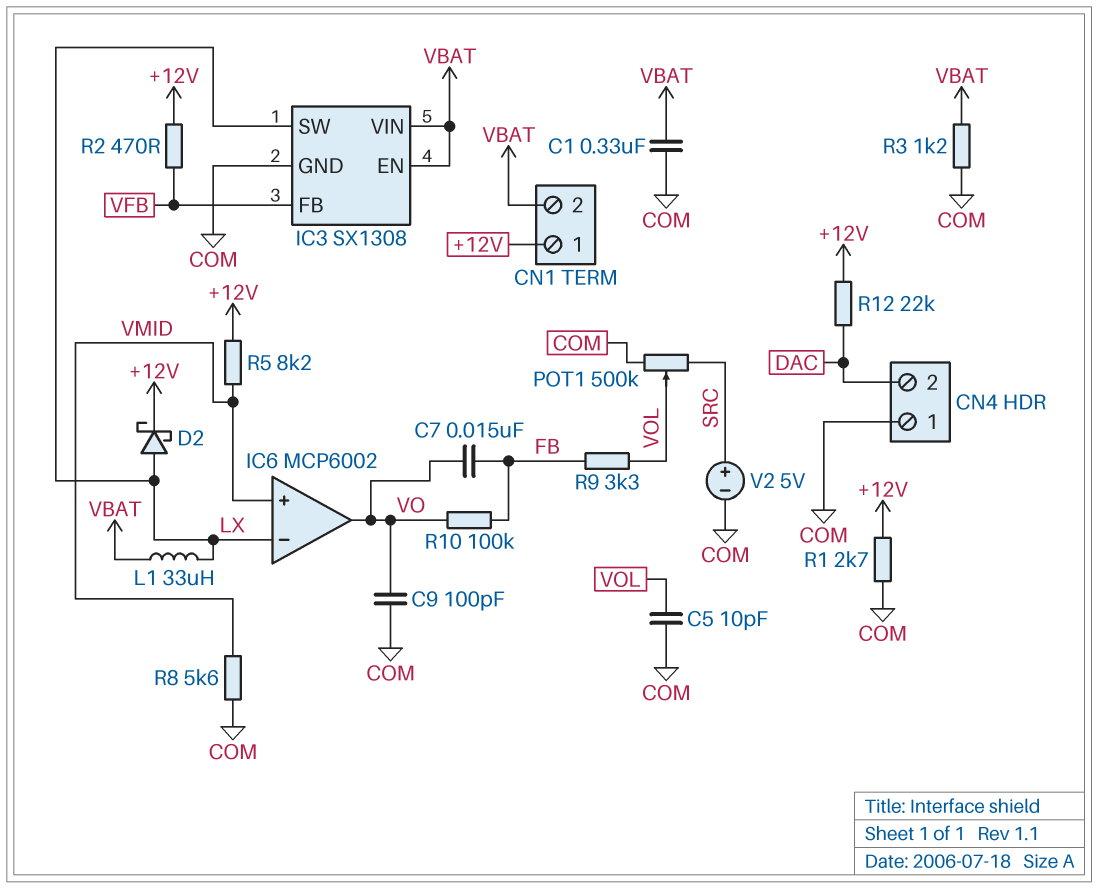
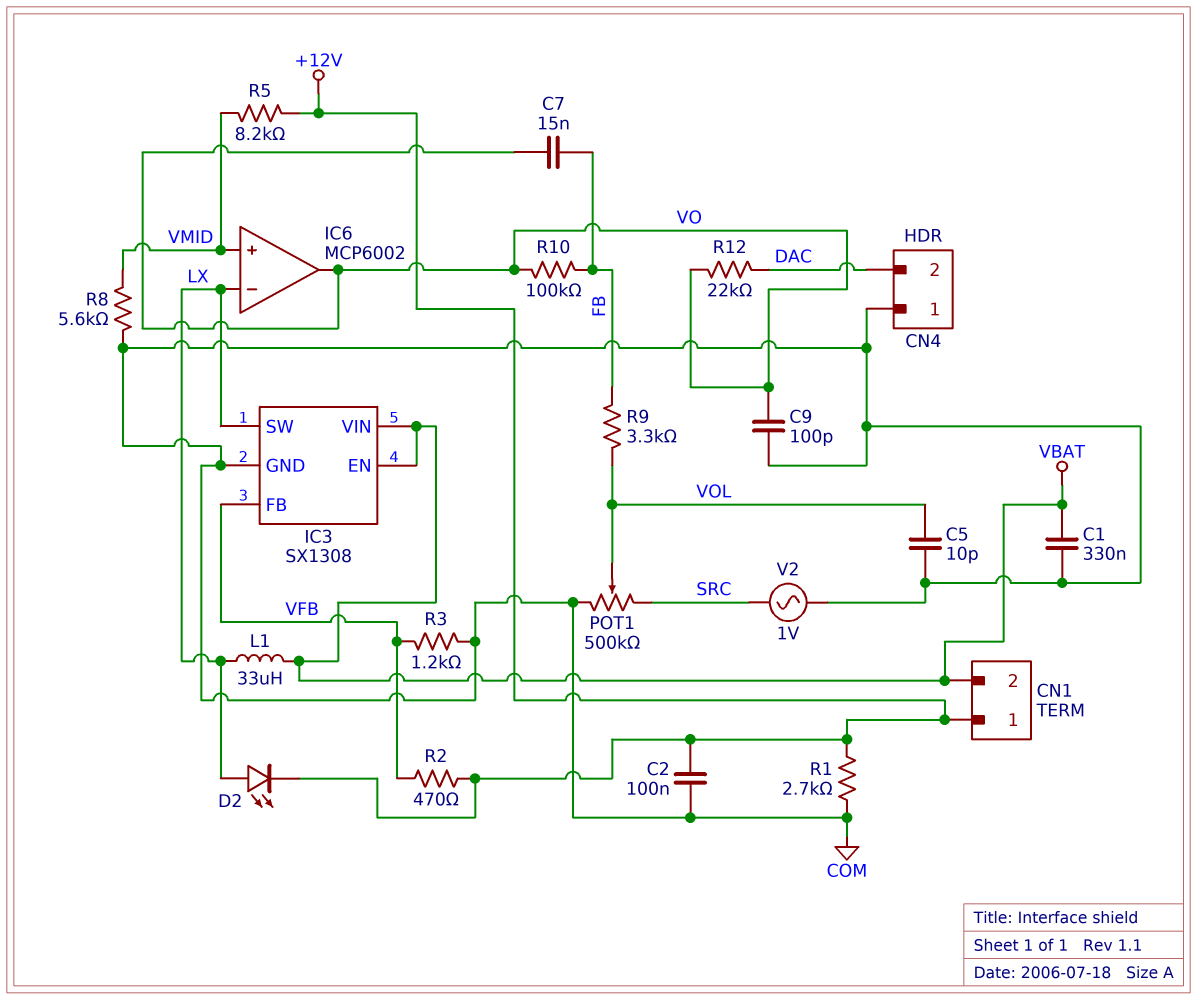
C2: none -> 100nF (+12V, COM)
D2: schottky (A LX, K +12V) -> LED (A LX, K +12V)
R3: 1.2k (COM, VBAT) -> 1.2k (COM, VFB)
R12: 22k (+12V, DAC) -> 22k (DAC, VO)
V2: 5V (plus SRC, minus COM) -> AC 1V (COM, SRC)

